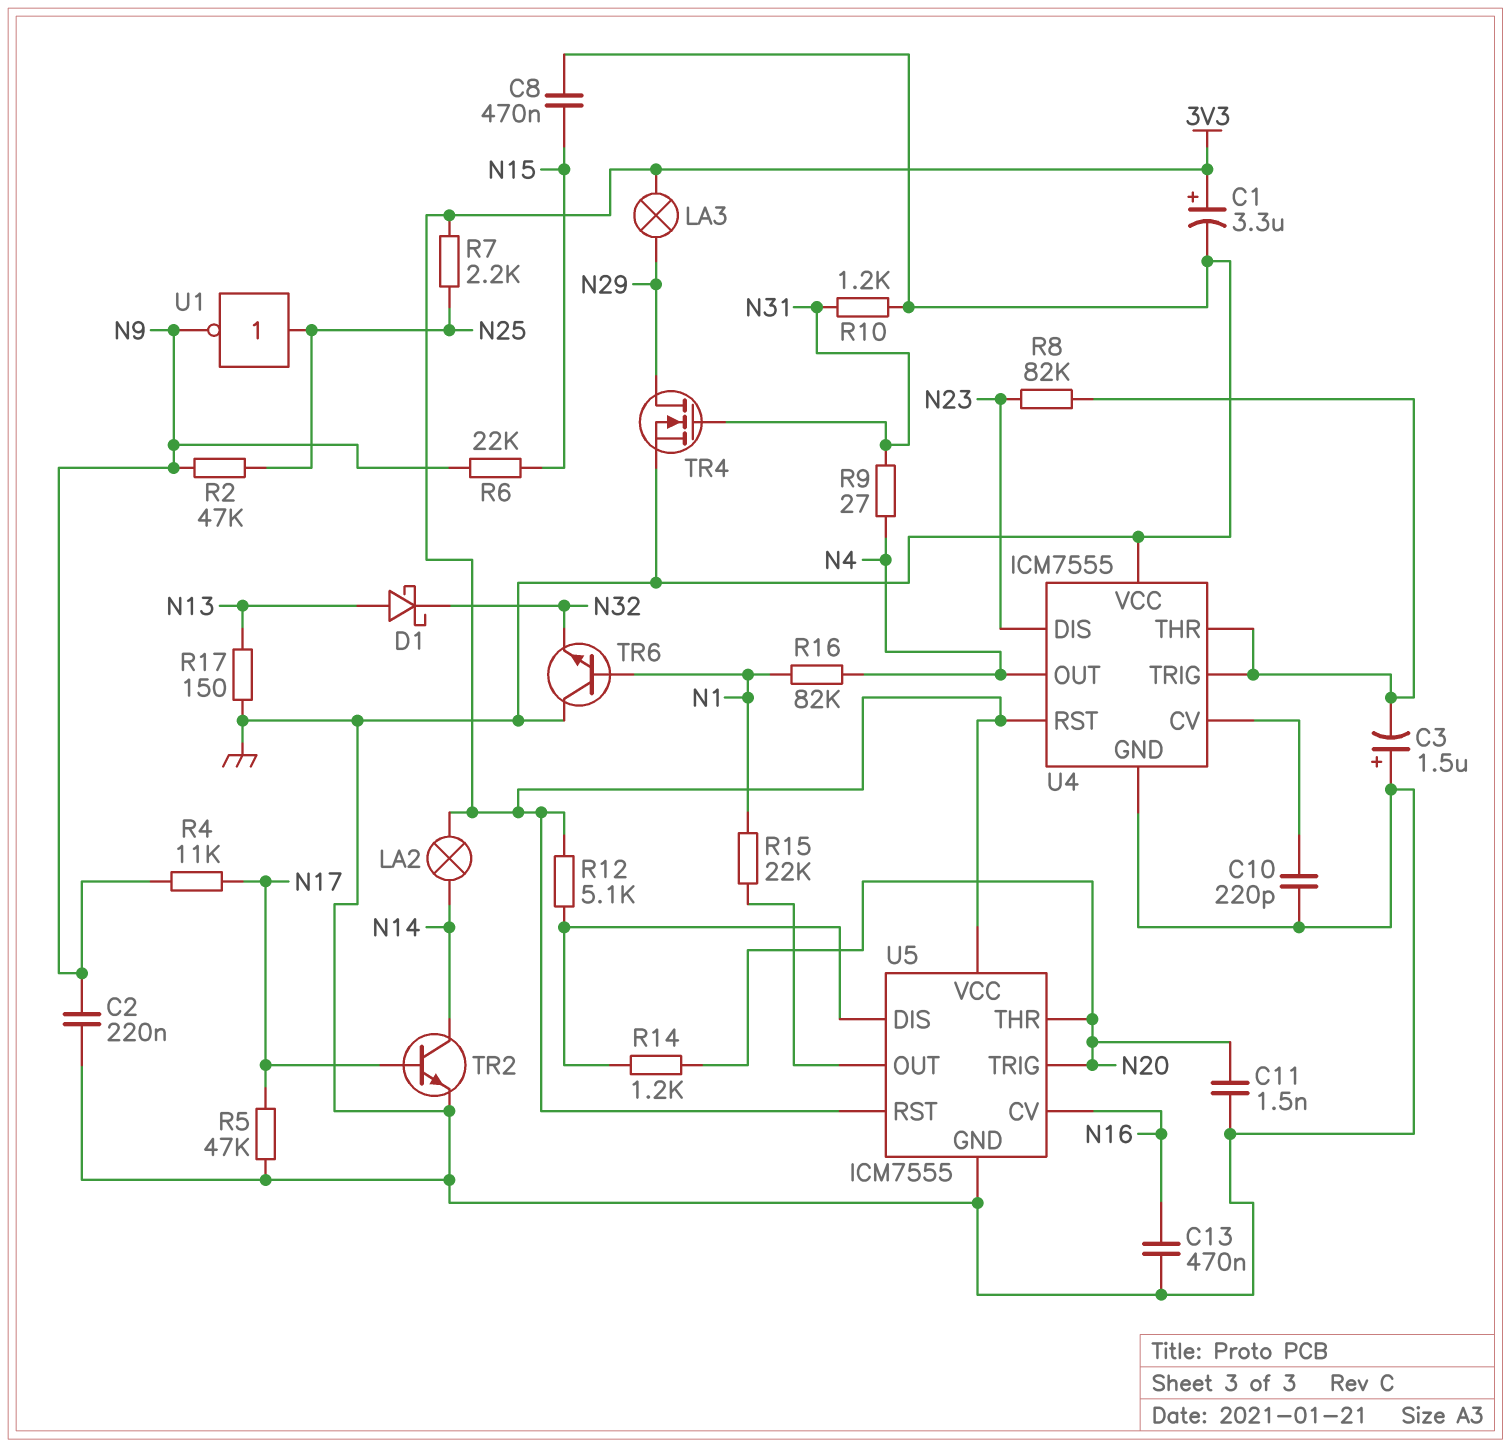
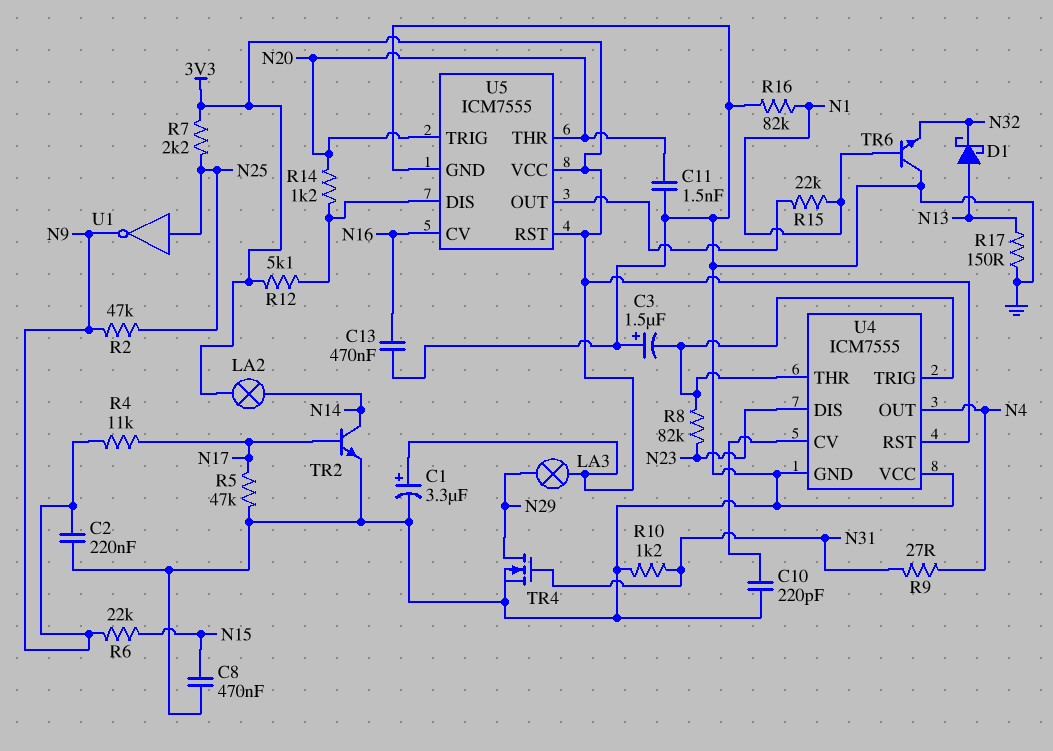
R16: 82k (N1, N4) -> 82k (GND, N1)

